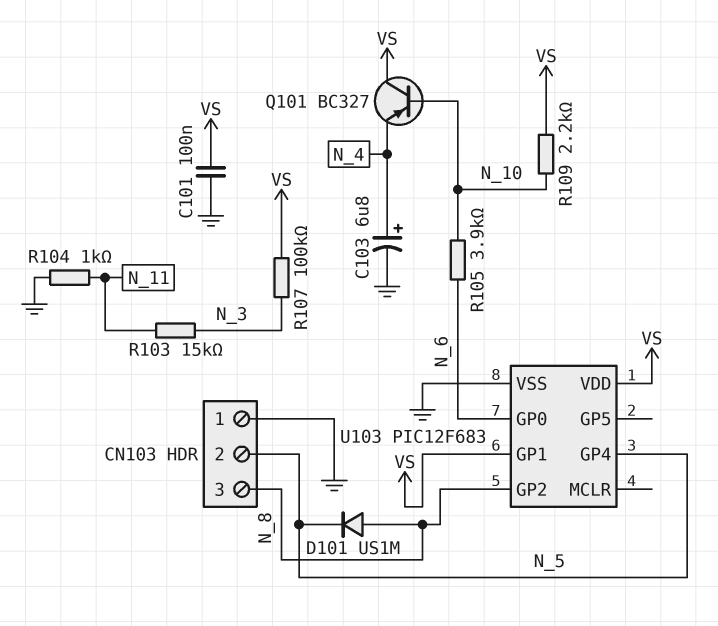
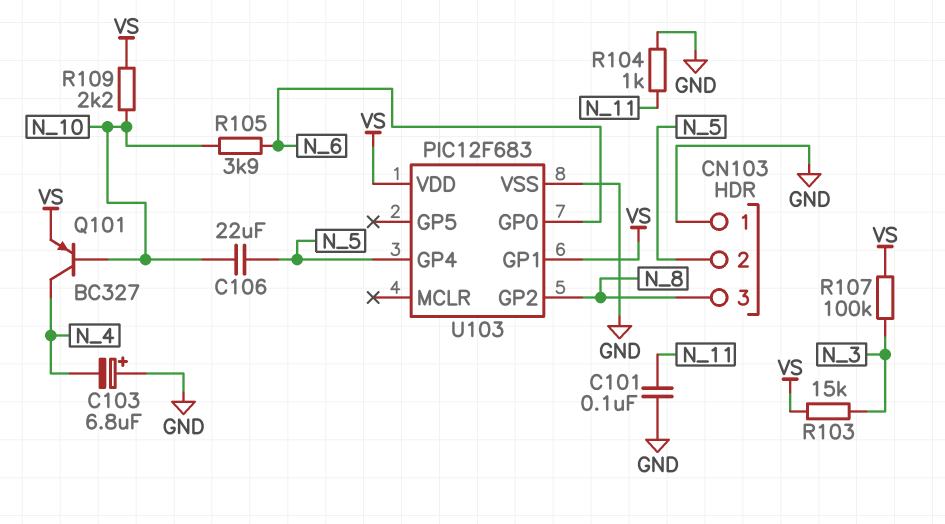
C101: 100nF (GND, VS) -> 100nF (GND, N_11)
C103: 6.8uF (plus N_4, minus GND) -> 6.8uF (plus GND, minus N_4)
C106: none -> 22uF (N_5, N_10)
D101: diode US1M (A N_8, K N_5) -> none
Q101: PNP BC327 (B N_10, C VS, E N_4) -> PNP BC327 (B N_10, C N_4, E VS)
R103: 15k (N_3, N_11) -> 15k (N_3, VS)

